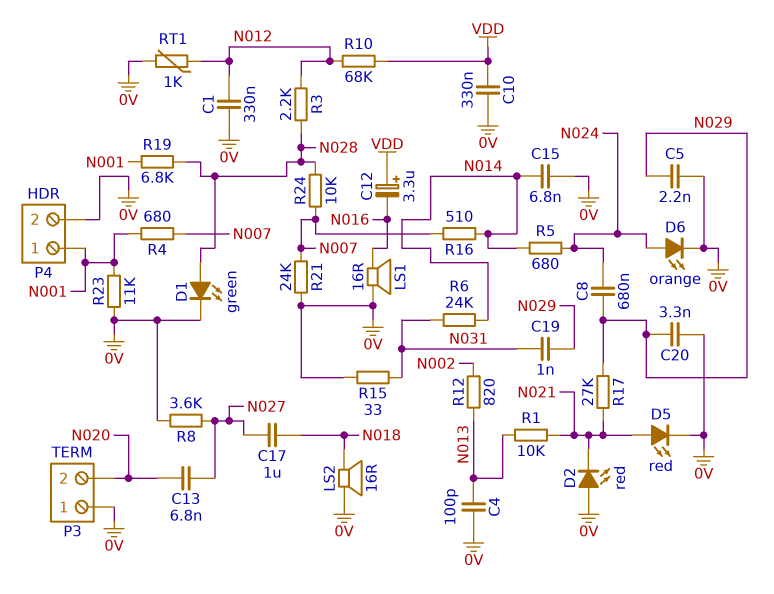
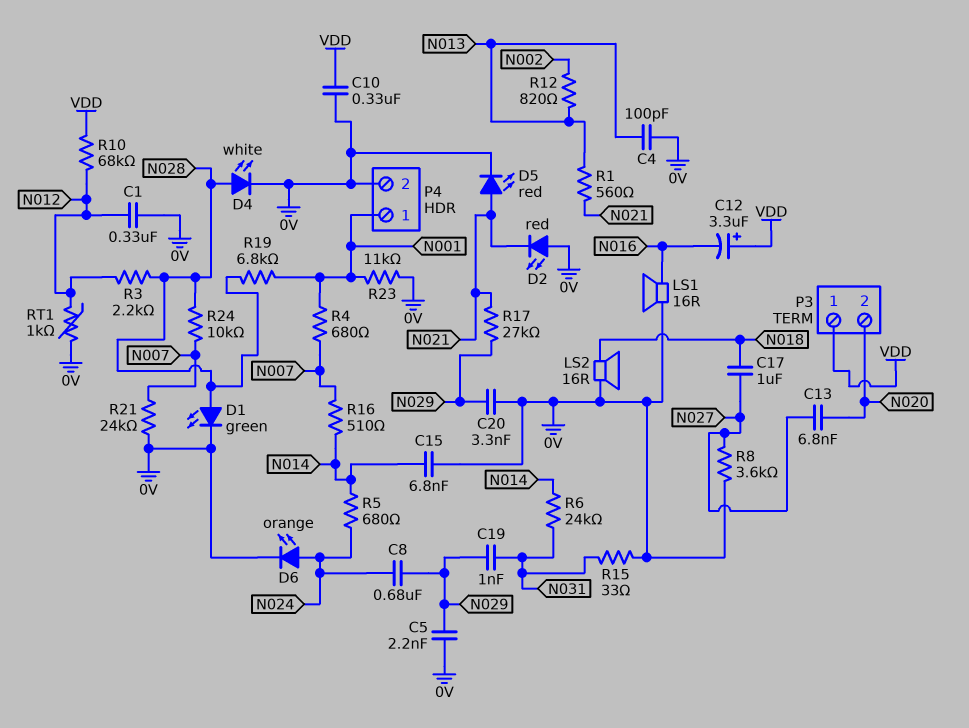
D4: none -> LED white (A N028, K 0V)
P3 pin 1: 0V -> VDD
R1: 10k (N013, N021) -> 560 (N013, N021)

